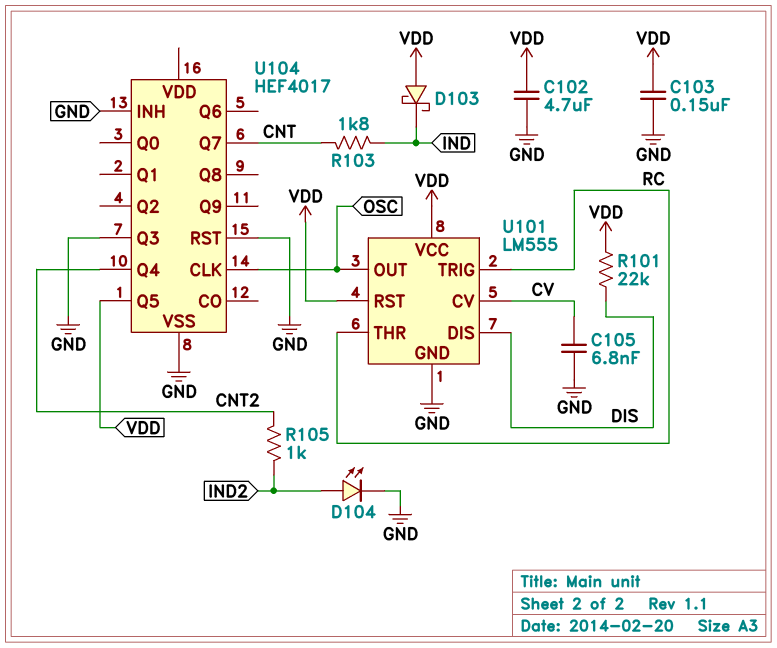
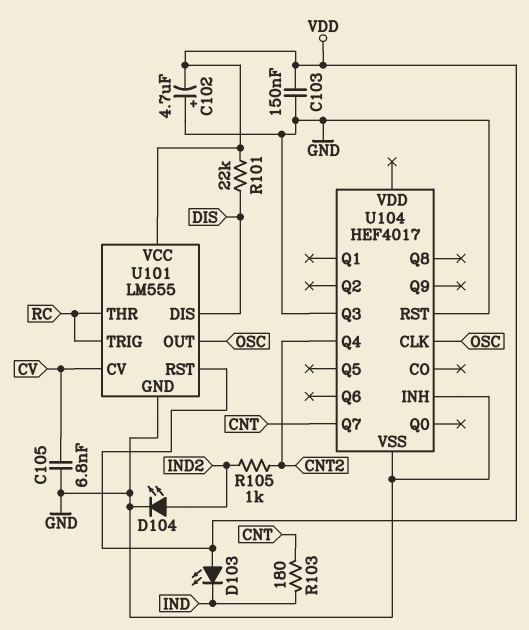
C102: 4.7uF (GND, VDD) -> 4.7uF (plus GND, minus VDD)
D103: schottky (A VDD, K IND) -> LED (A VDD, K IND)
R103: 1.8k (CNT, IND) -> 180 (CNT, IND)
U104 pin Q5: VDD -> none

